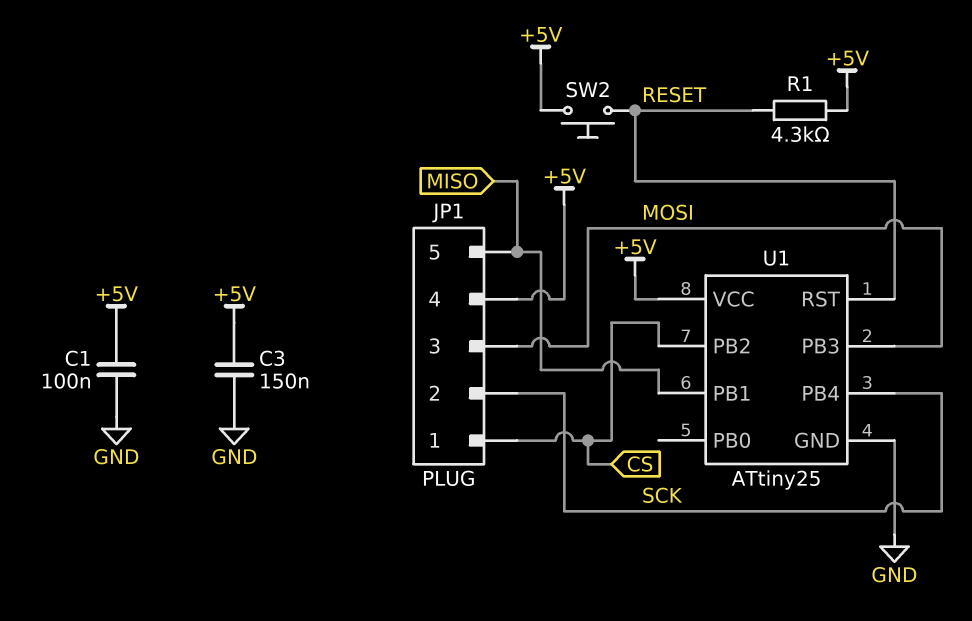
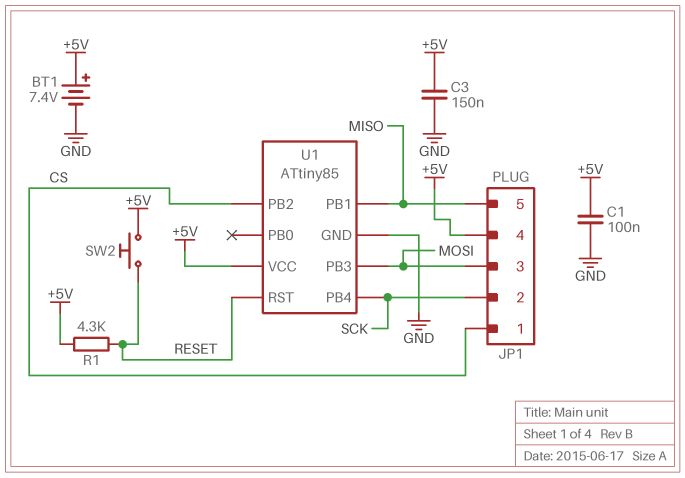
BT1: none -> 7.4V (plus +5V, minus GND)
U1: ATtiny25 -> ATtiny85

